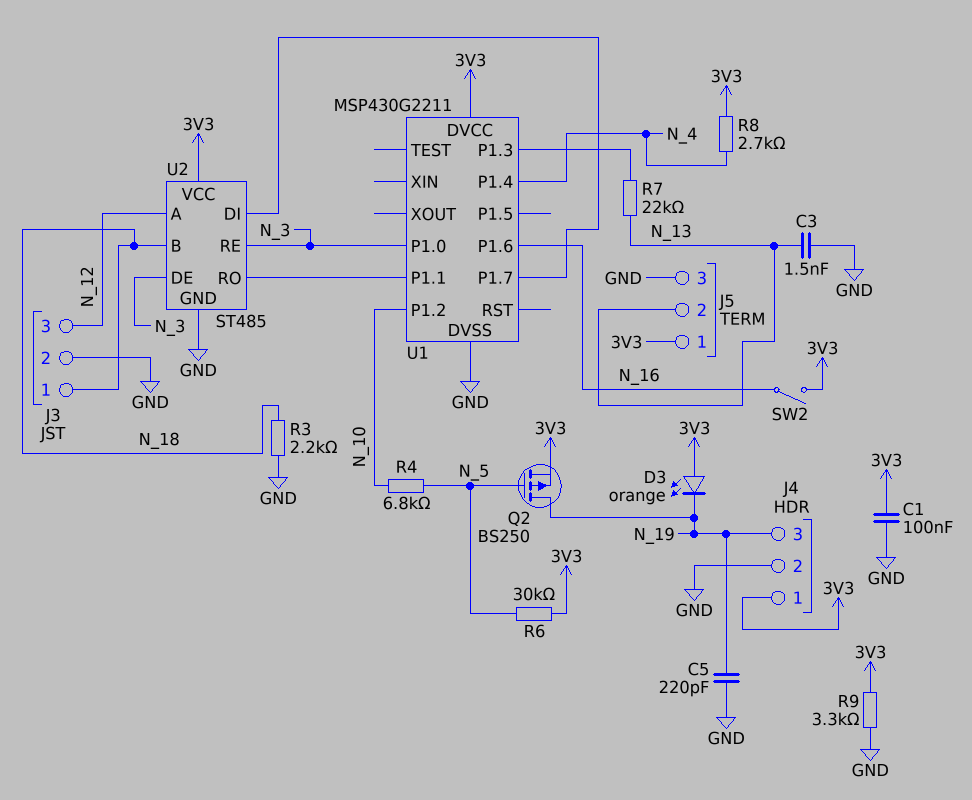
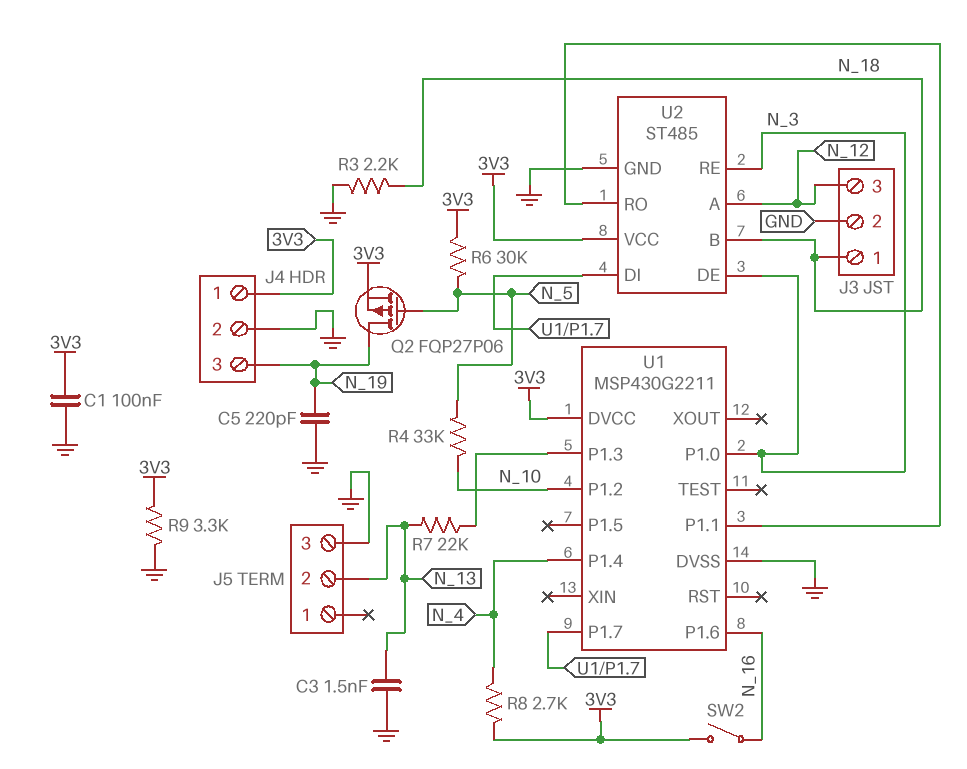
D3: LED orange (A 3V3, K N_19) -> none
J5 pin 1: 3V3 -> none
Q2: PMOS BS250 (G N_5, D N_19, S 3V3) -> PMOS FQP27P06 (G N_5, D N_19, S 3V3)
R4: 6.8k (N_5, N_10) -> 33k (N_5, N_10)

